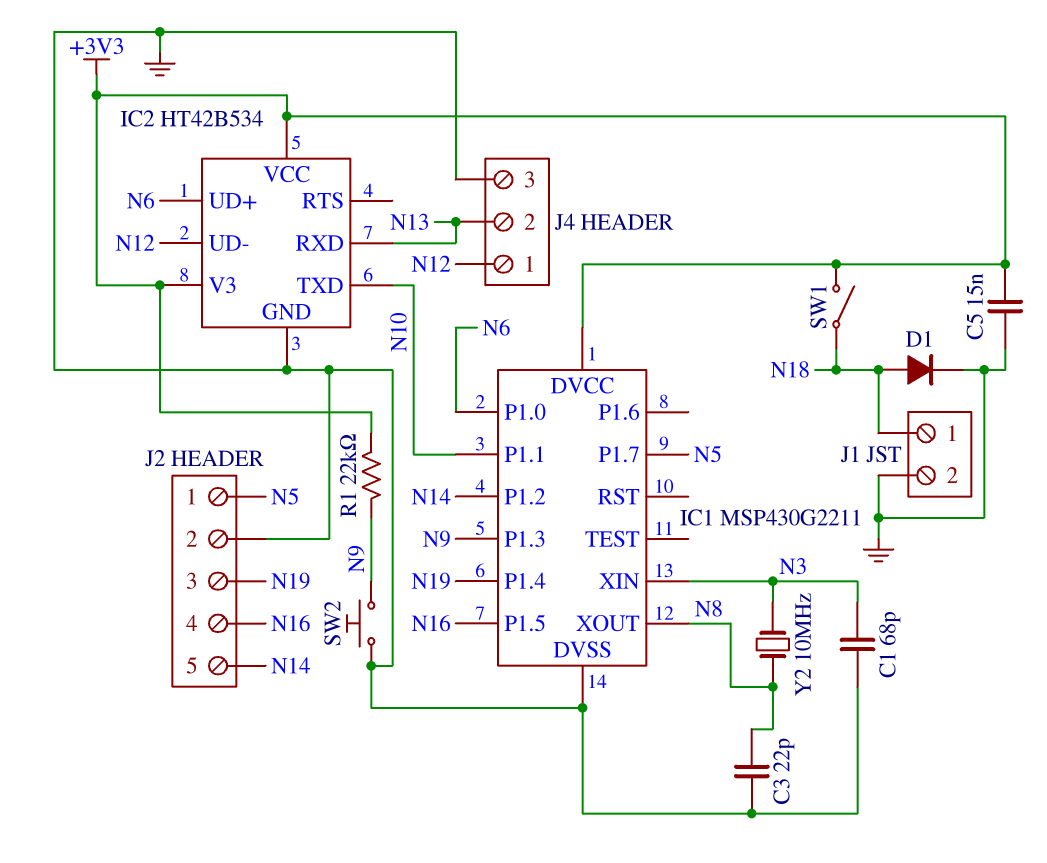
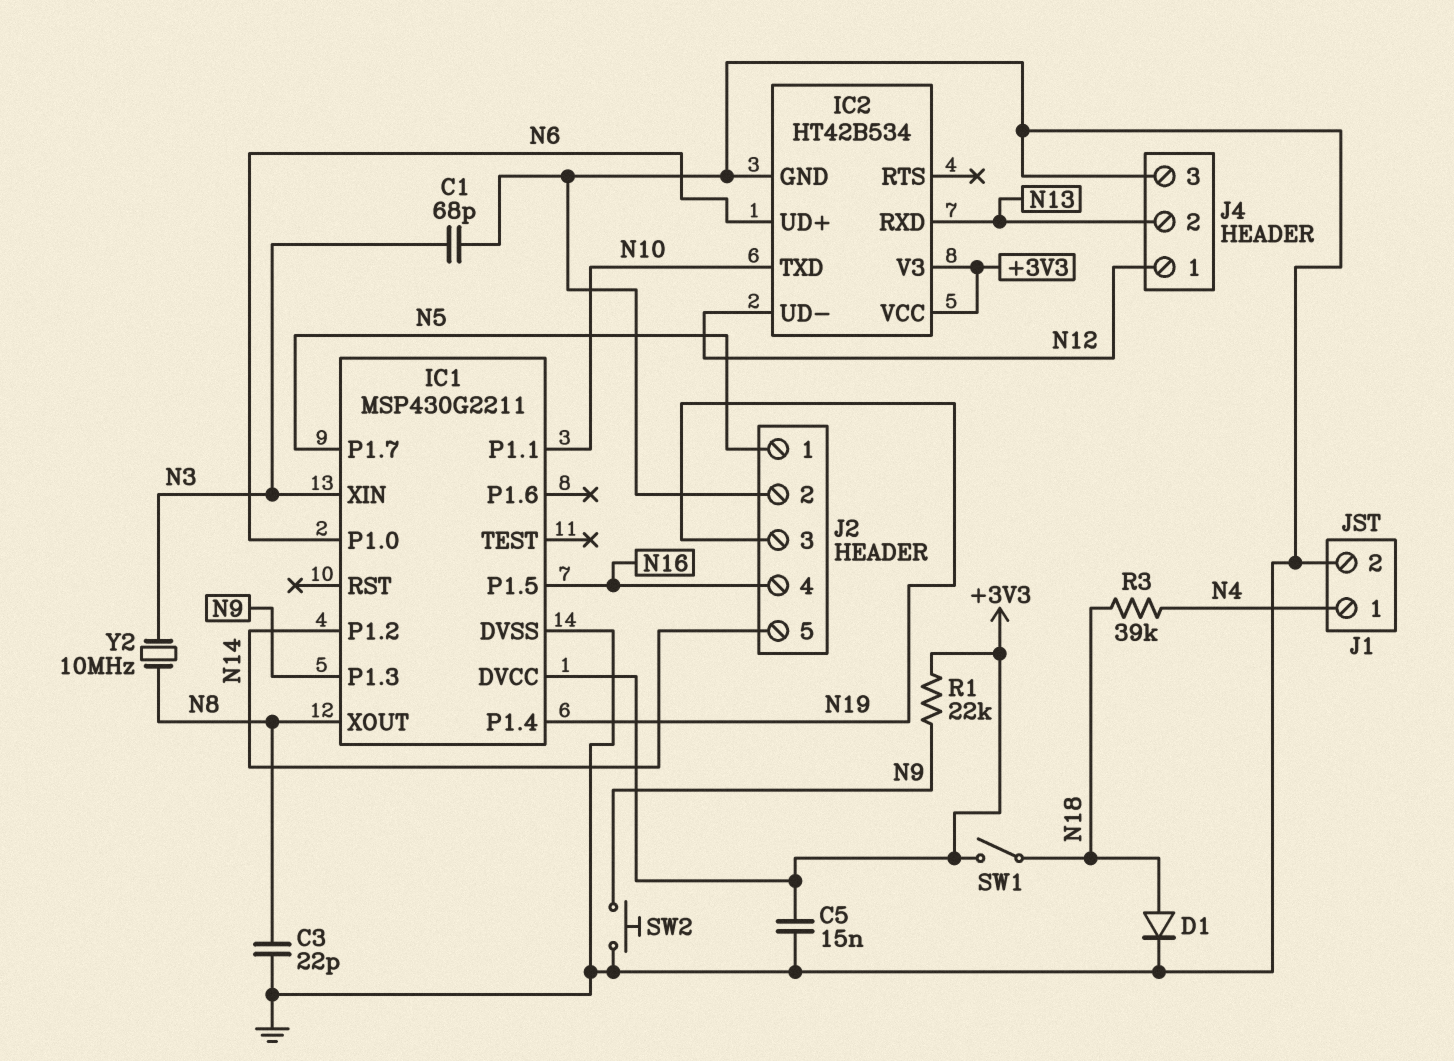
J1 pin 1: N18 -> N4
R3: none -> 39k (N4, N18)

